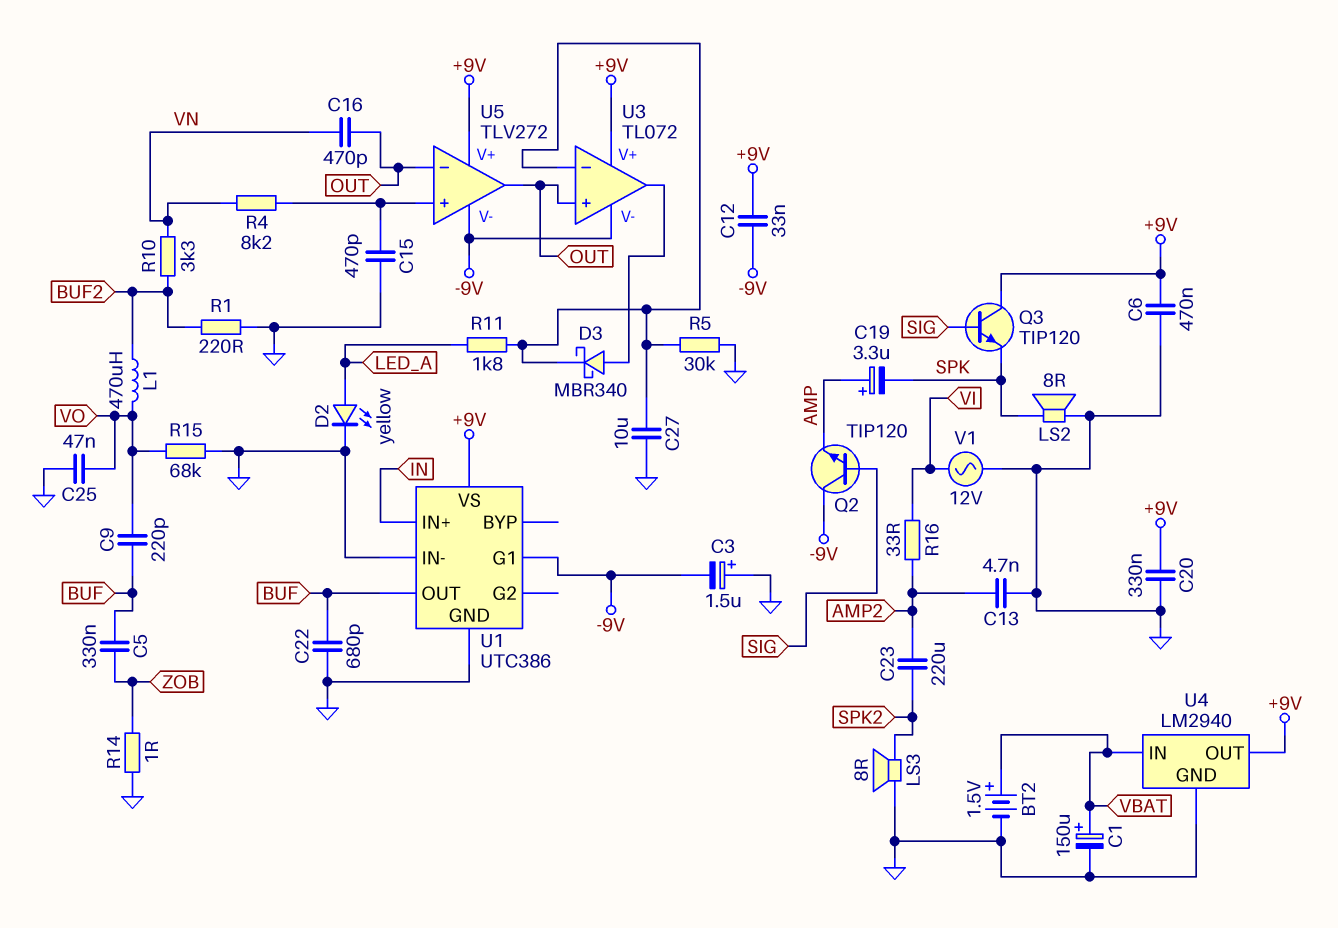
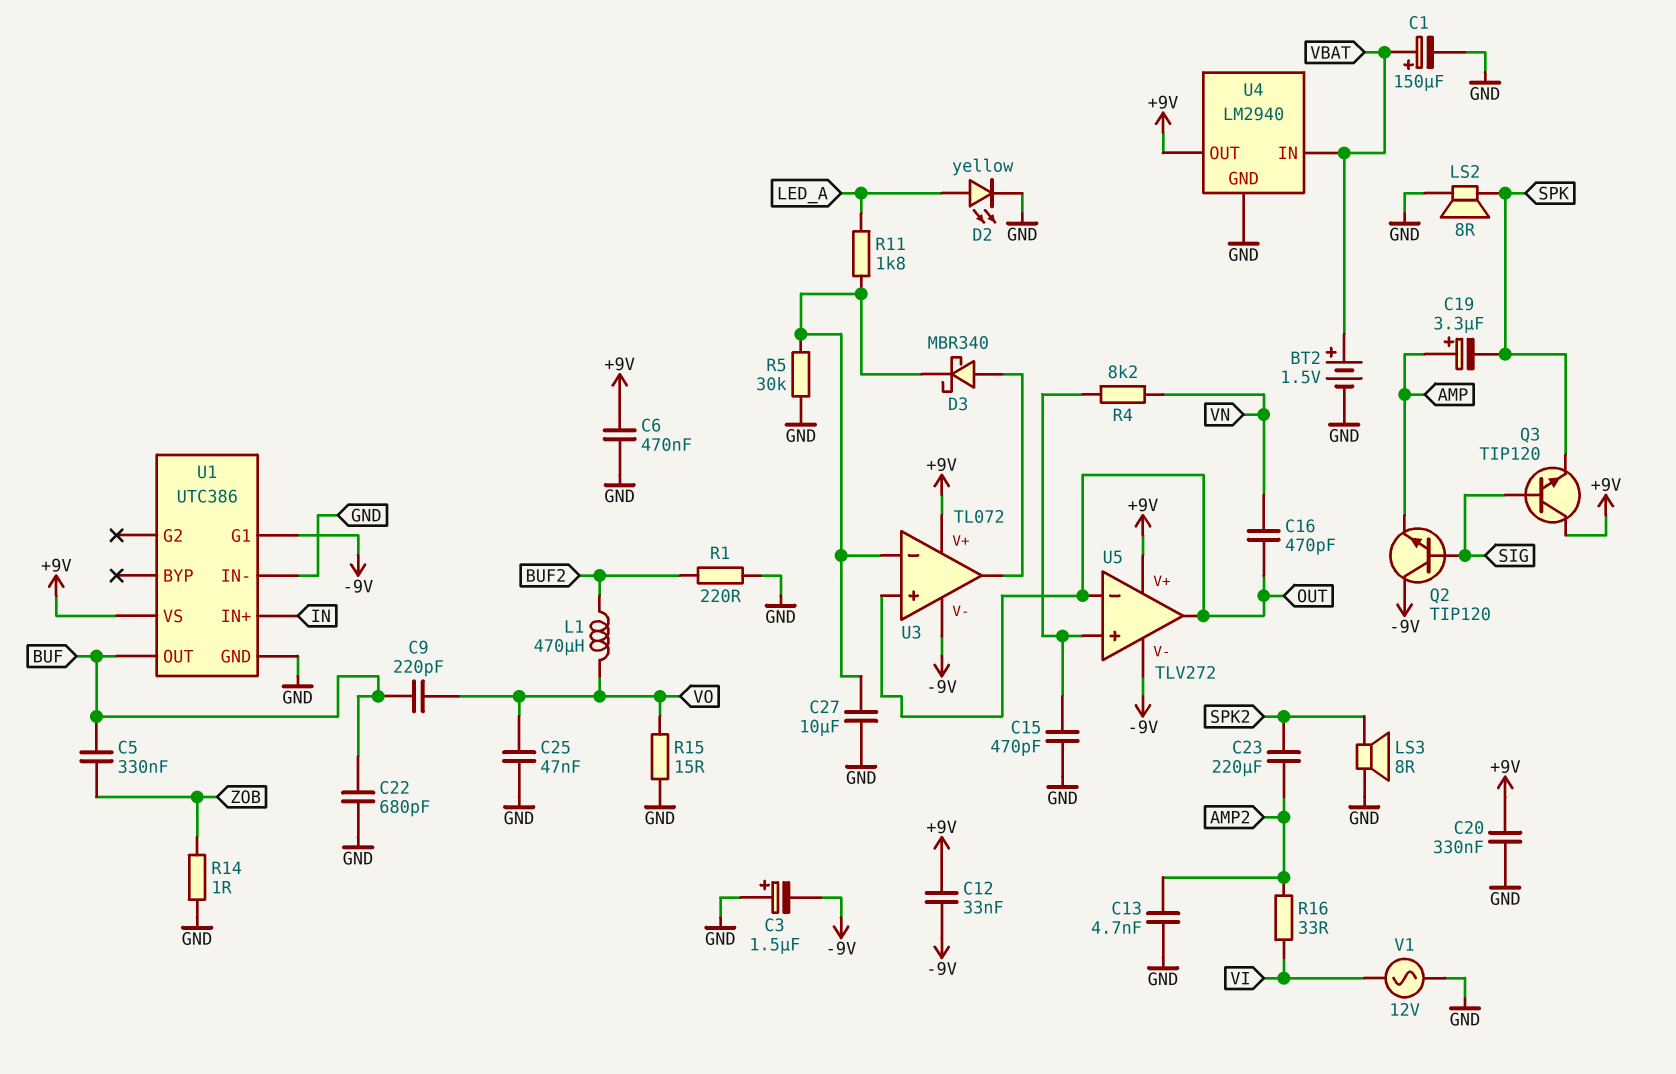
R10: 3.3k (BUF2, VN) -> none
R15: 68k (GND, VO) -> 15 (GND, VO)

